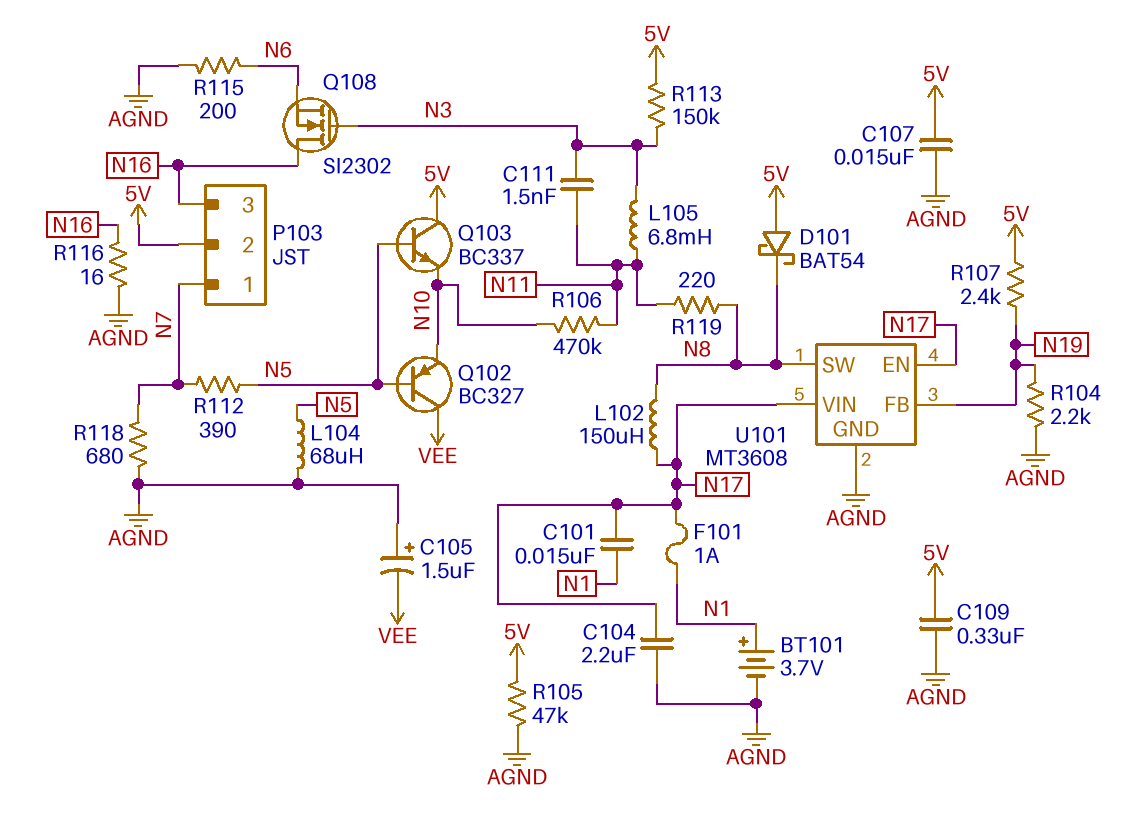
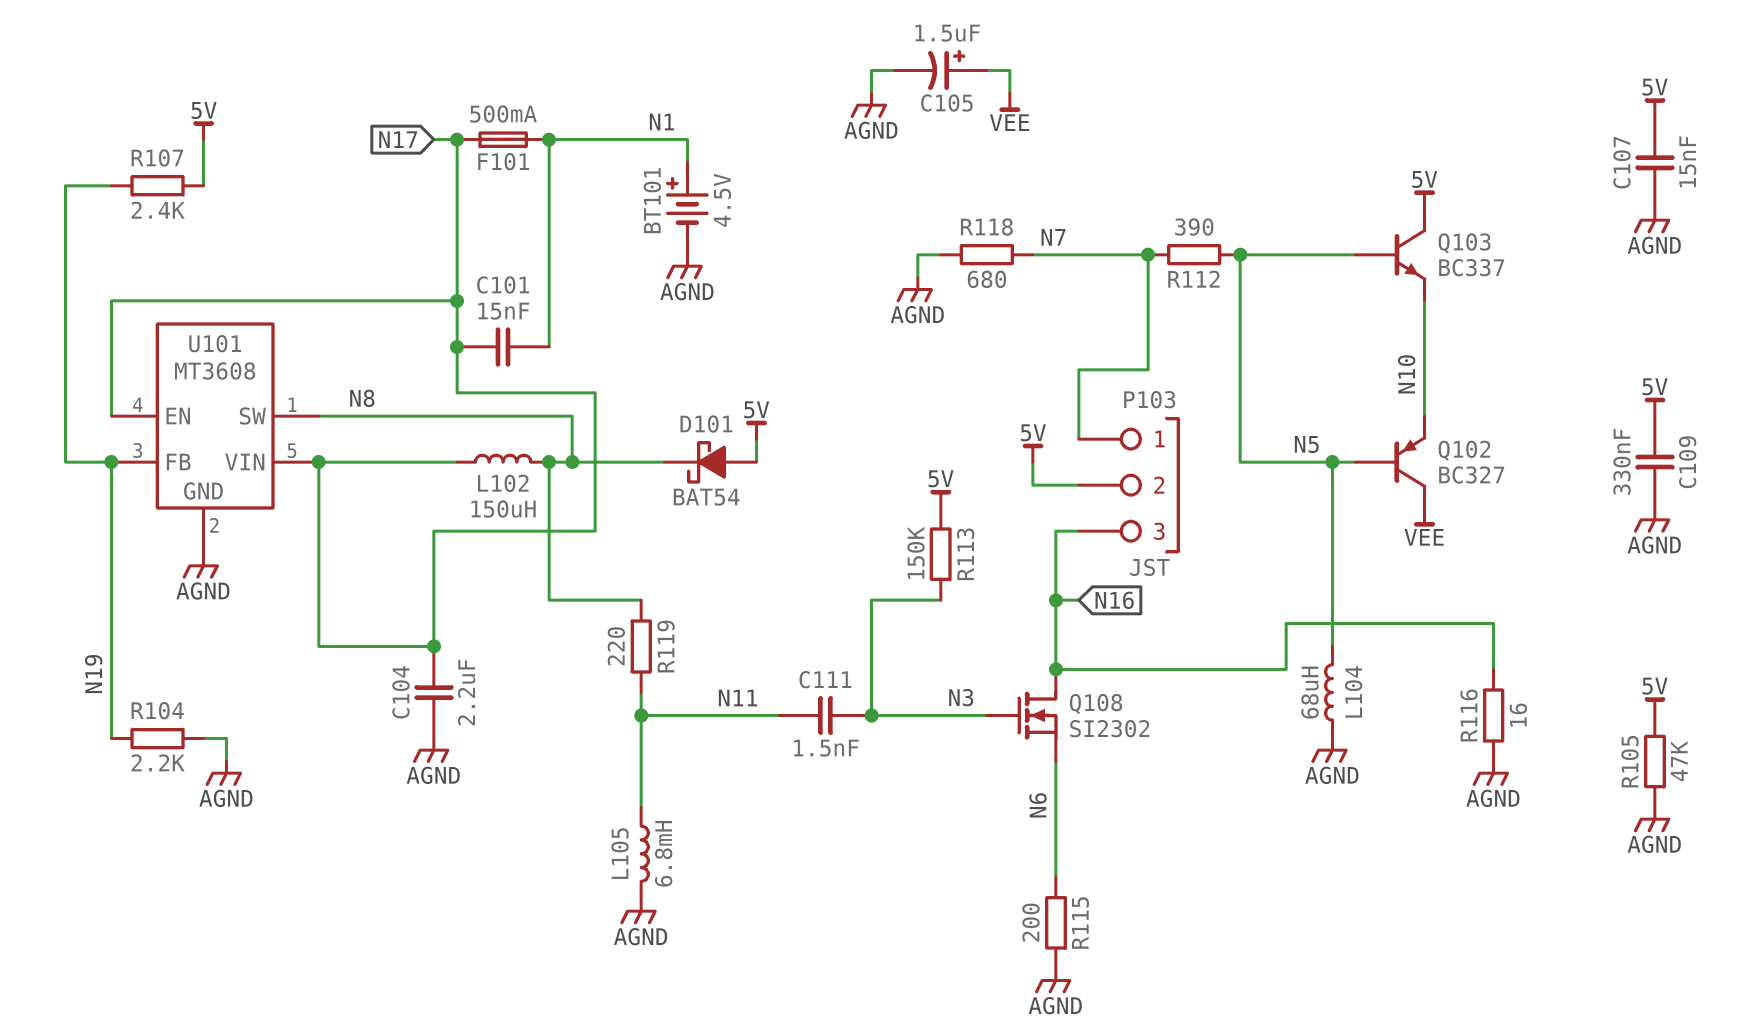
BT101: 3.7V (plus N1, minus AGND) -> 4.5V (plus N1, minus AGND)
C105: 1.5uF (plus AGND, minus VEE) -> 1.5uF (plus VEE, minus AGND)
F101: 1A (N1, N17) -> 500mA (N1, N17)
L105: 6.8mH (N3, N11) -> 6.8mH (AGND, N11)
R106: 470k (N10, N11) -> none

